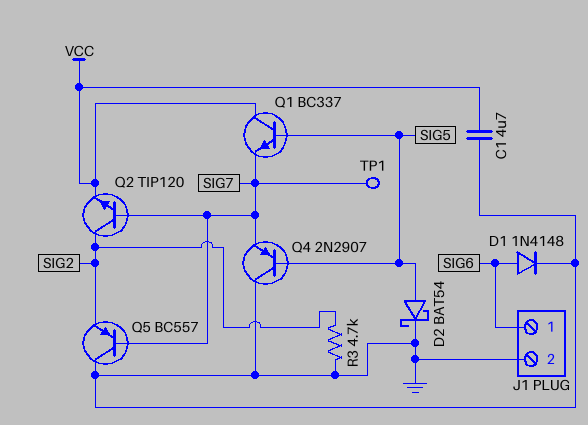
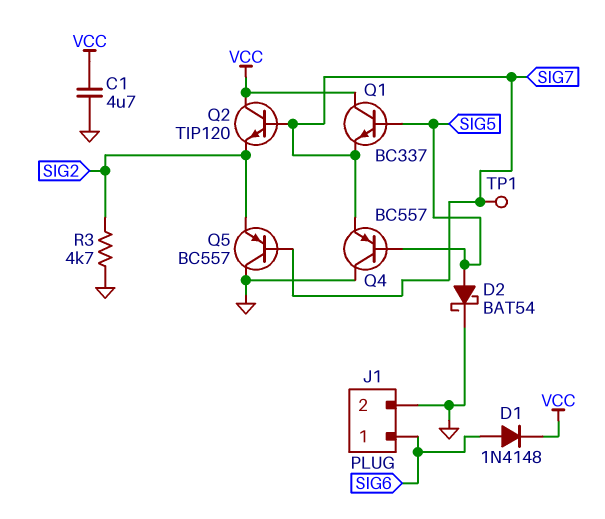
D1: diode 1N4148 (A SIG6, K GND) -> diode 1N4148 (A SIG6, K VCC)
Q2: NPN TIP120 (B SIG7, C SIG2, E VCC) -> NPN TIP120 (B SIG7, C VCC, E SIG2)
Q4: PNP 2N2907 (B SIG5, C GND, E SIG7) -> PNP BC557 (B SIG5, C GND, E SIG7)

